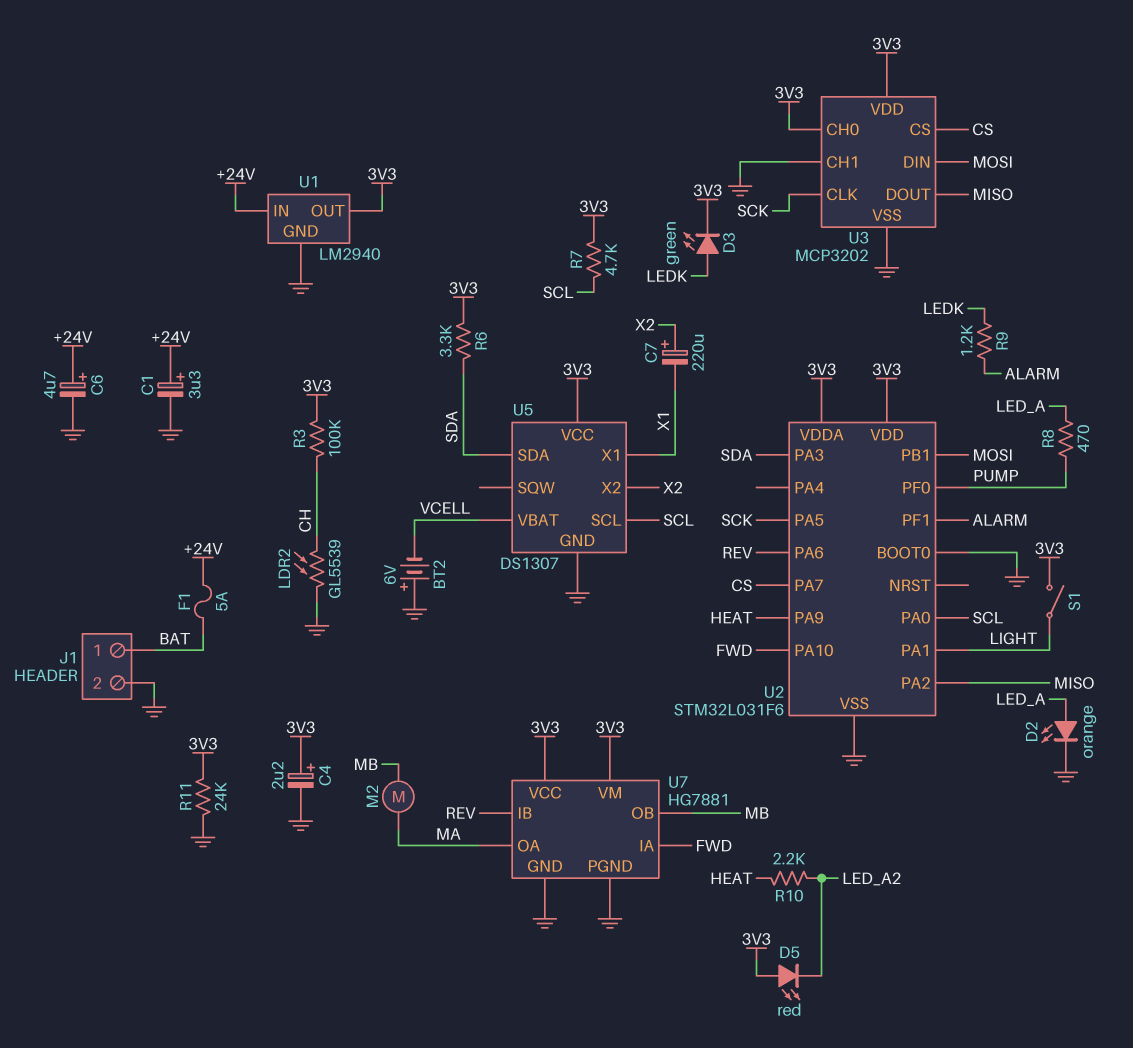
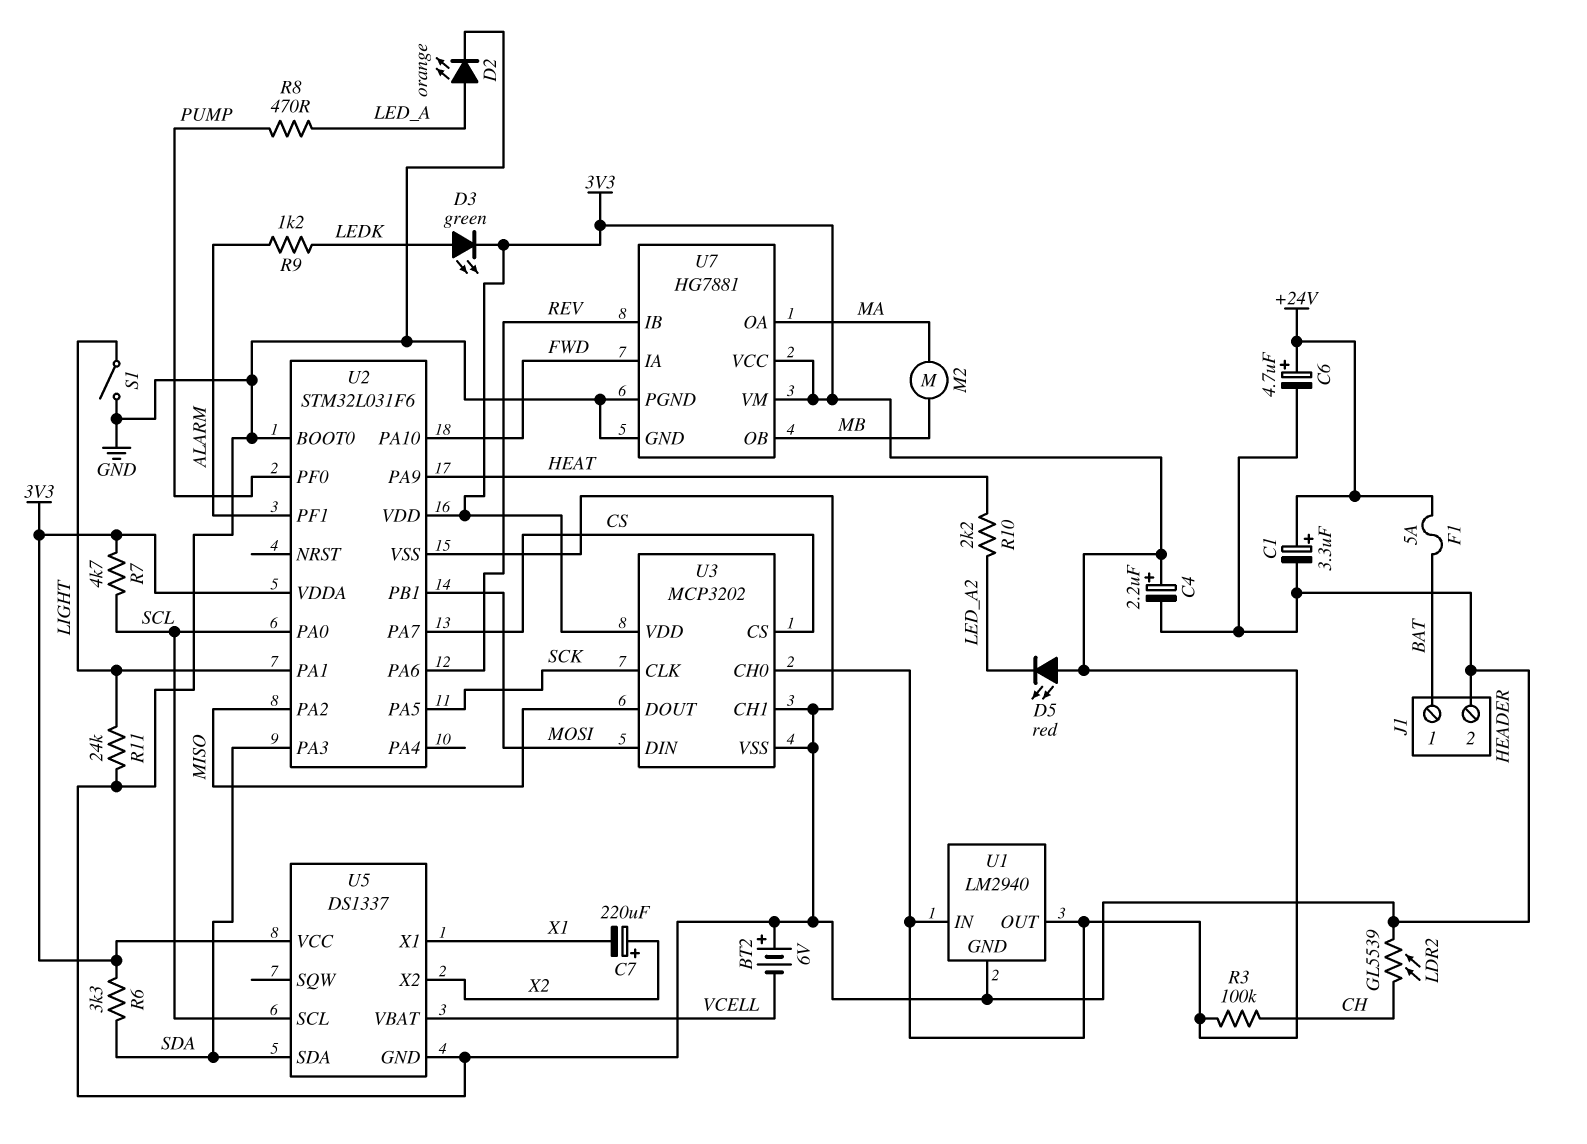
R11: 24k (3V3, GND) -> 24k (GND, LIGHT)
S1: switch (3V3, LIGHT) -> switch (GND, LIGHT)
U1 pin IN: +24V -> 3V3
U5: DS1307 -> DS1337

